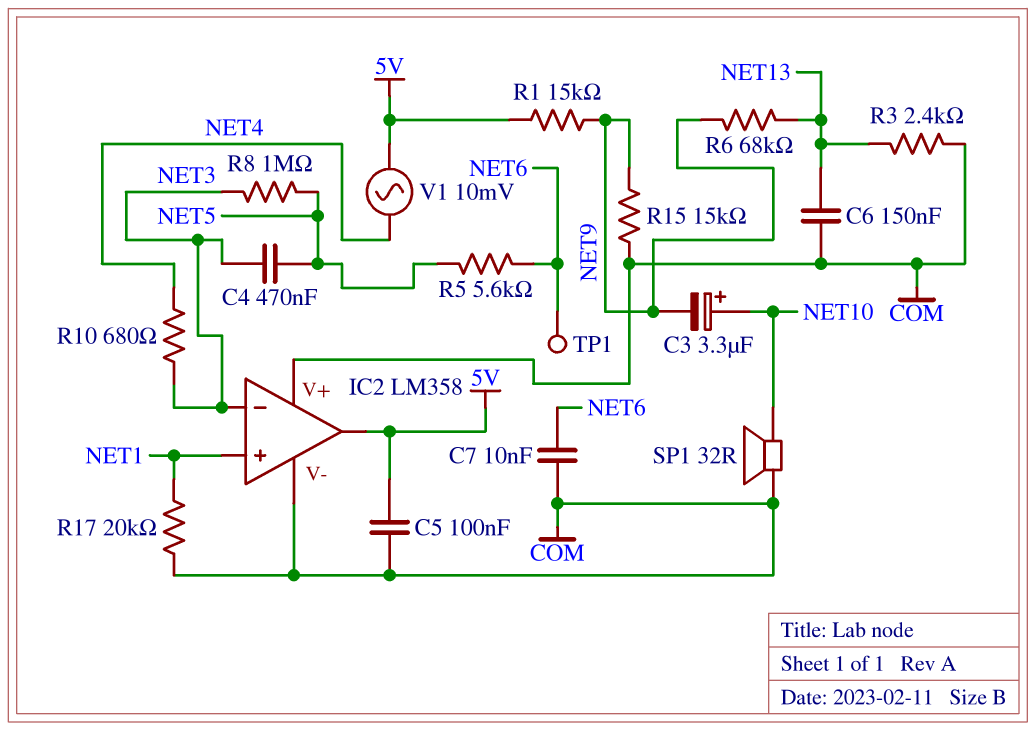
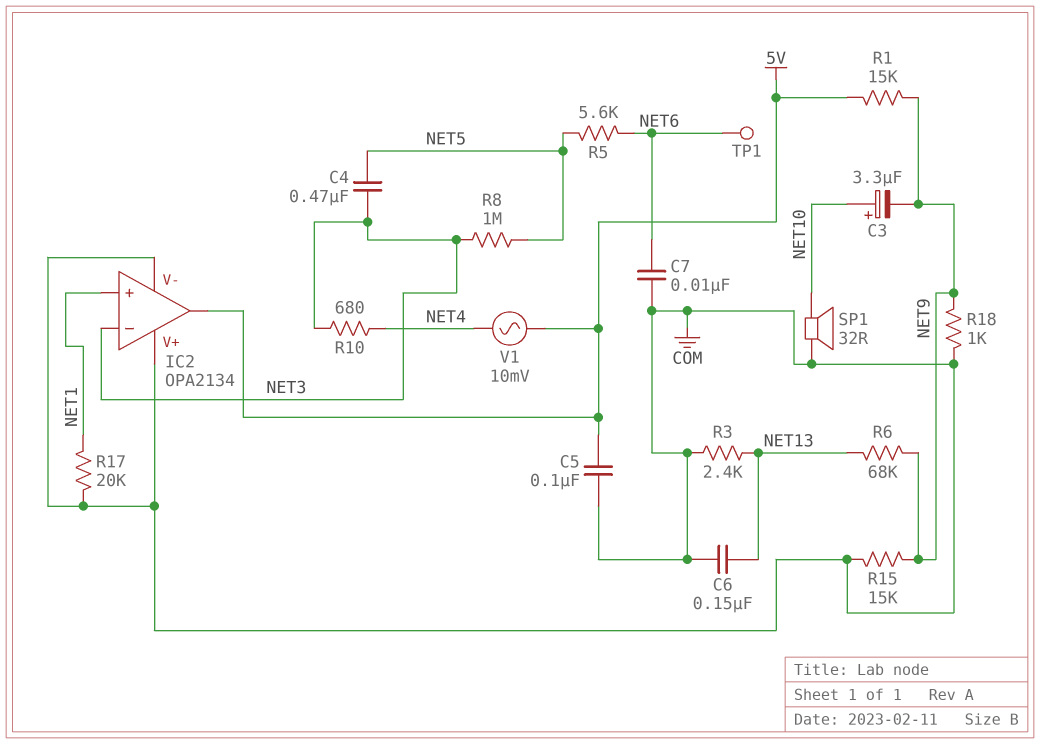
IC2: LM358 -> OPA2134
R18: none -> 1k (COM, NET9)

